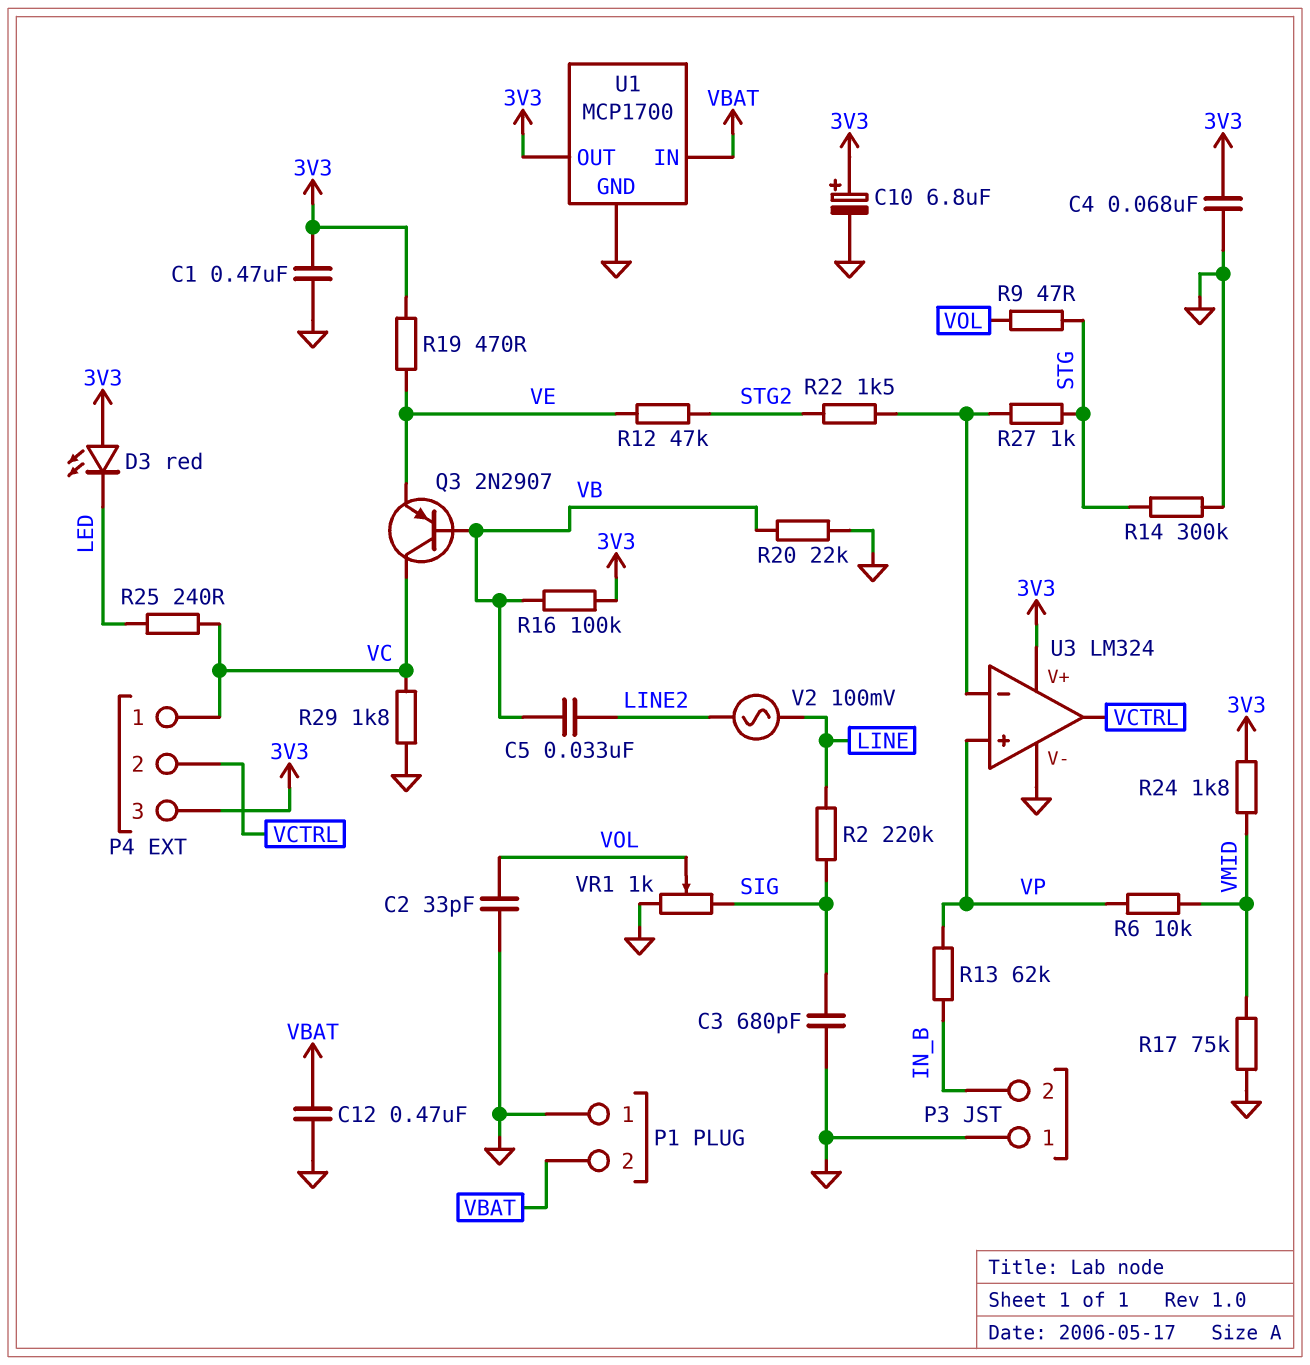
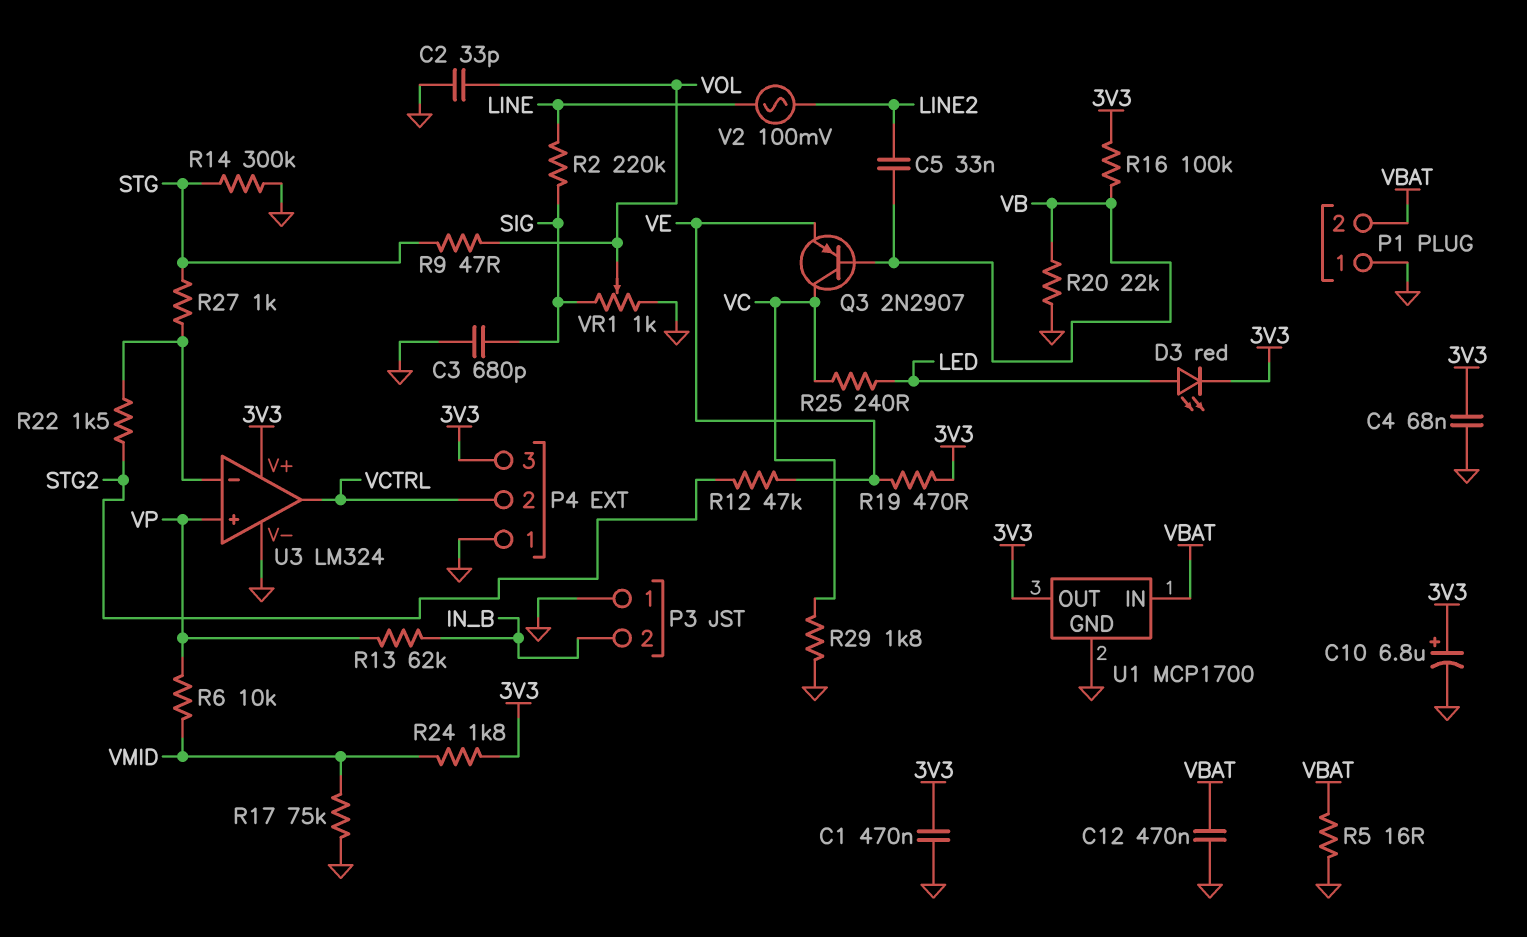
D3: LED red (A 3V3, K LED) -> LED red (A LED, K 3V3)
P4 pin 1: VC -> GND
R5: none -> 16 (GND, VBAT)

